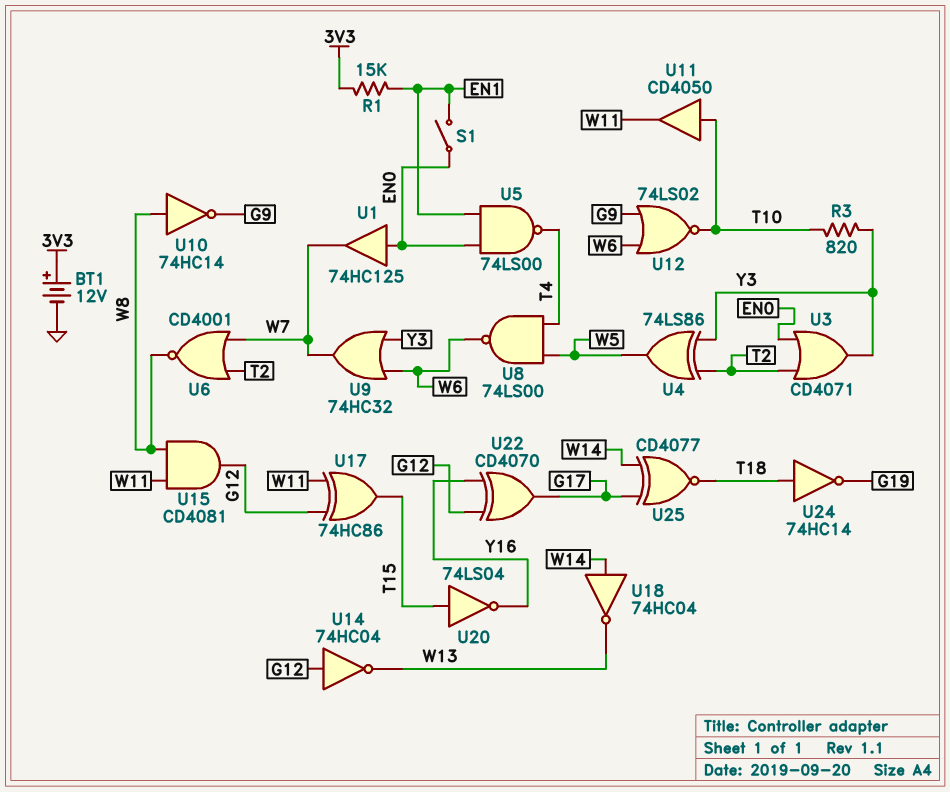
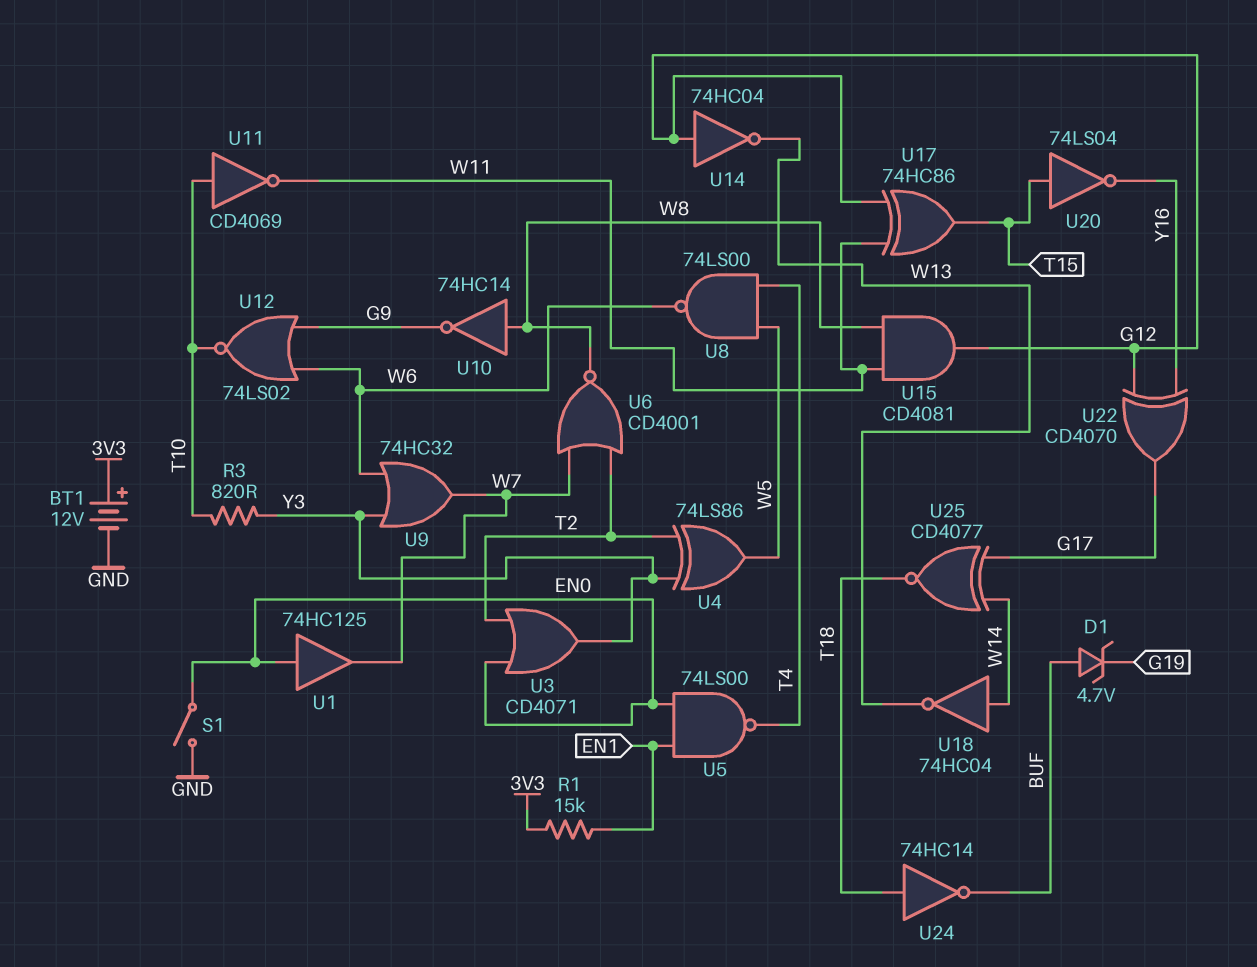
D1: none -> zener 4.7V (A BUF, K G19)
S1: switch (EN0, EN1) -> switch (EN0, GND)
U11: buffer CD4050 (in T10, out W11) -> NOT CD4069 (in T10, out W11)
U24: NOT 74HC14 (in T18, out G19) -> NOT 74HC14 (in T18, out BUF)

